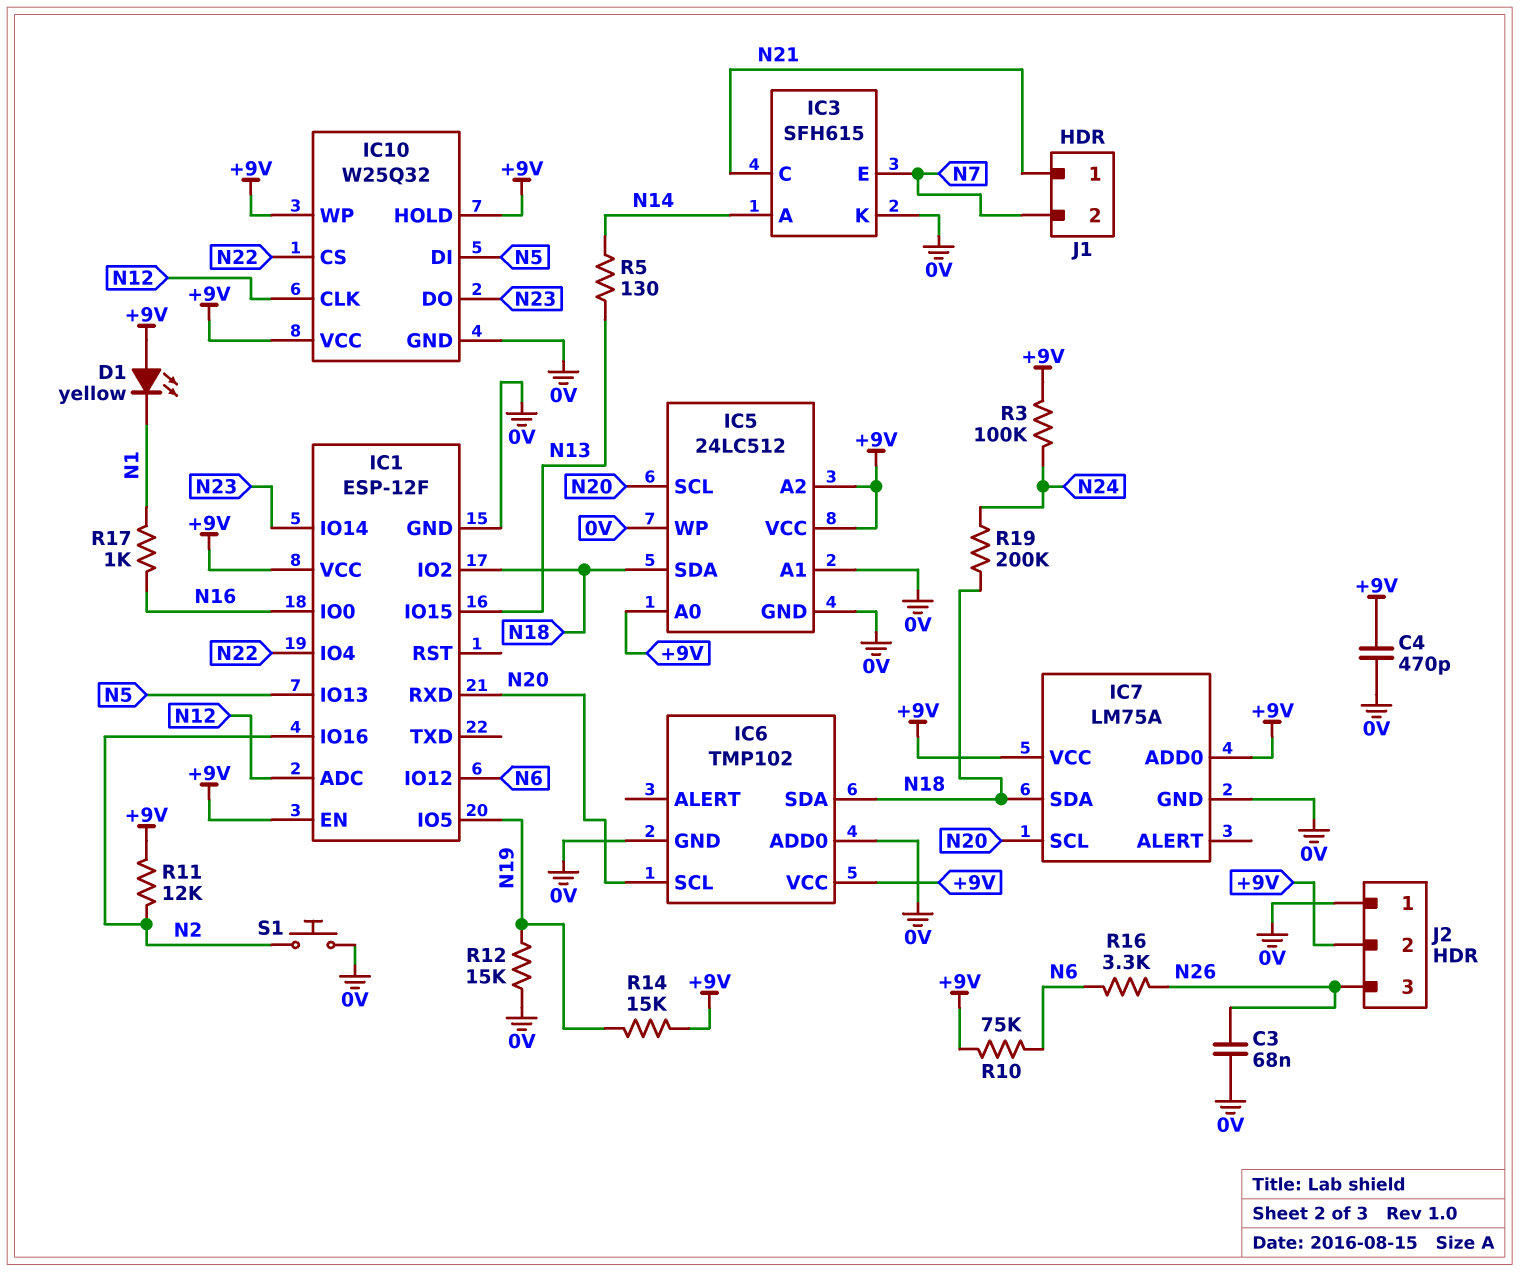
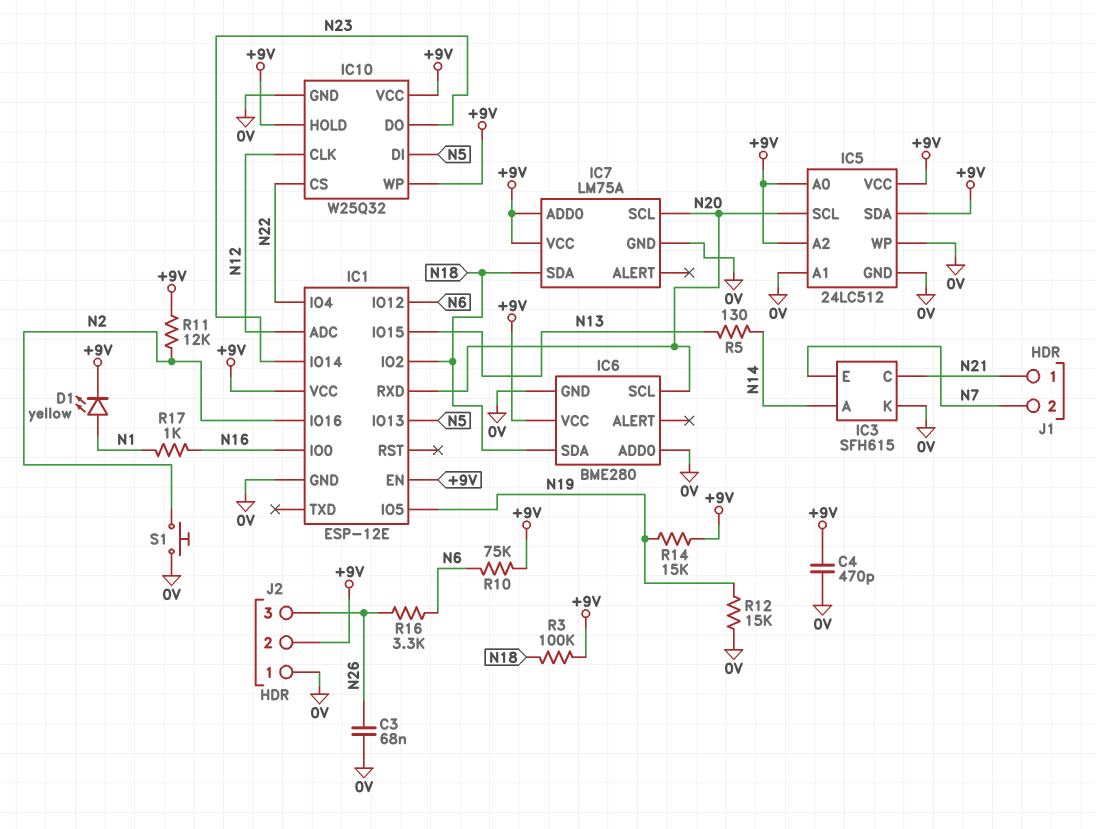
D1: LED yellow (A +9V, K N1) -> LED yellow (A N1, K +9V)
IC1: ESP-12F -> ESP-12E
IC5 pin SDA: N18 -> +9V
IC6: TMP102 -> BME280
R3: 100k (+9V, N24) -> 100k (+9V, N18)
R19: 200k (N18, N24) -> none

